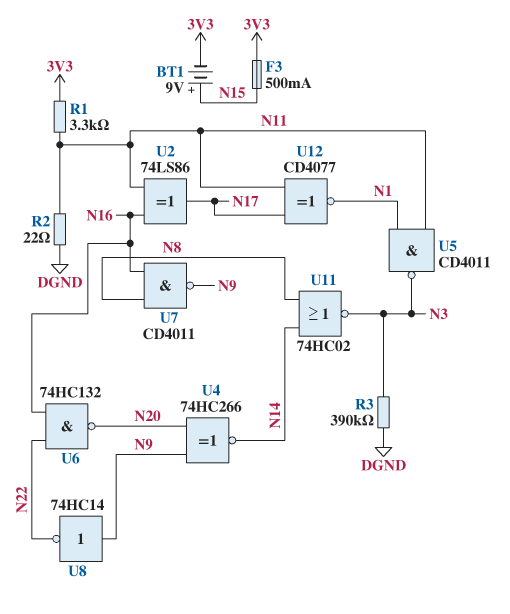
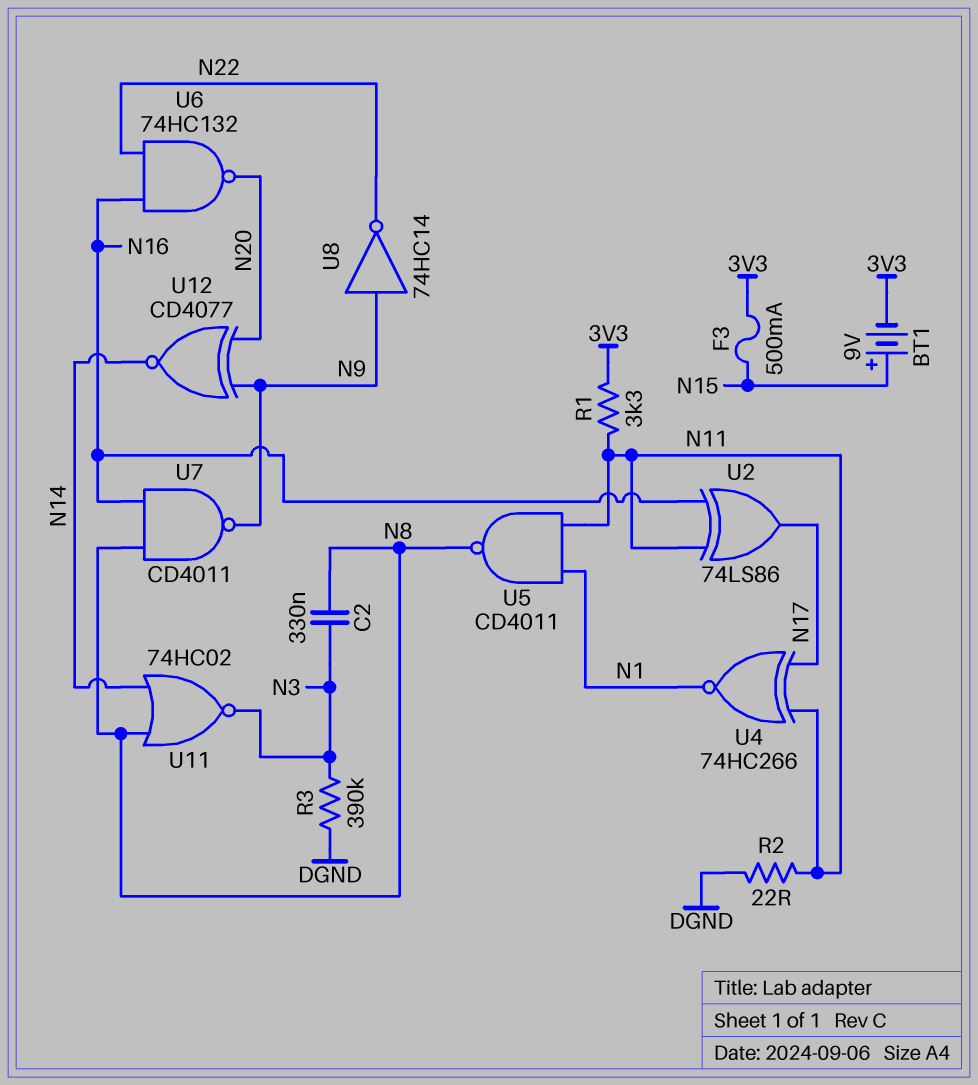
C2: none -> 330nF (N3, N8)
U4: XNOR 74HC266 (in N9, in N20, out N14) -> XNOR 74HC266 (in N11, in N17, out N1)
U5: NAND CD4011 (in N1, in N11, out N3) -> NAND CD4011 (in N1, in N11, out N8)
U12: XNOR CD4077 (in N11, in N17, out N1) -> XNOR CD4077 (in N9, in N20, out N14)

